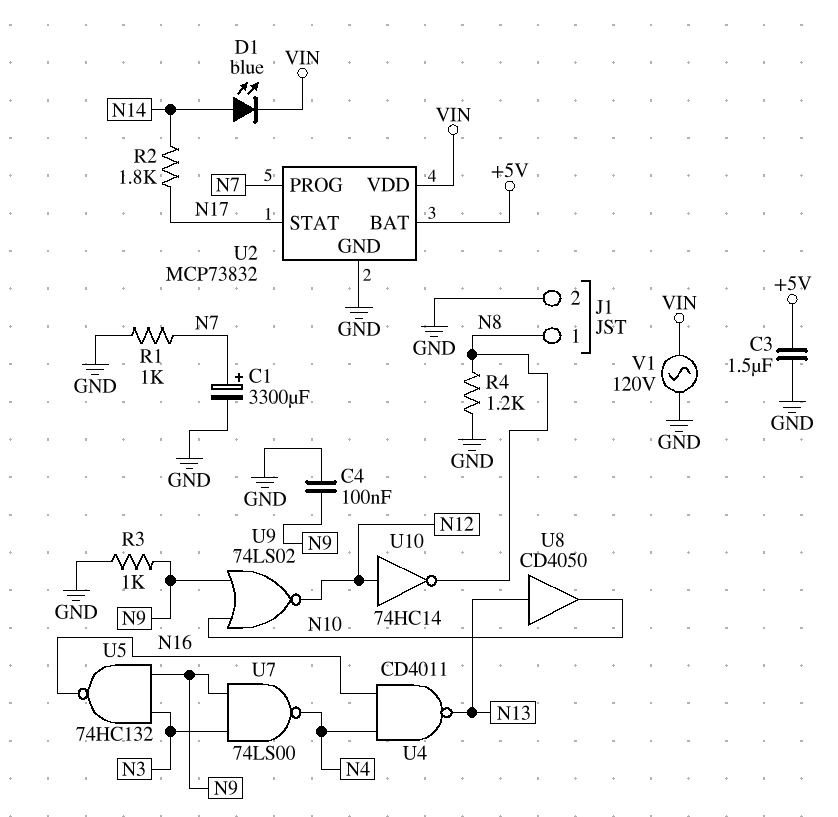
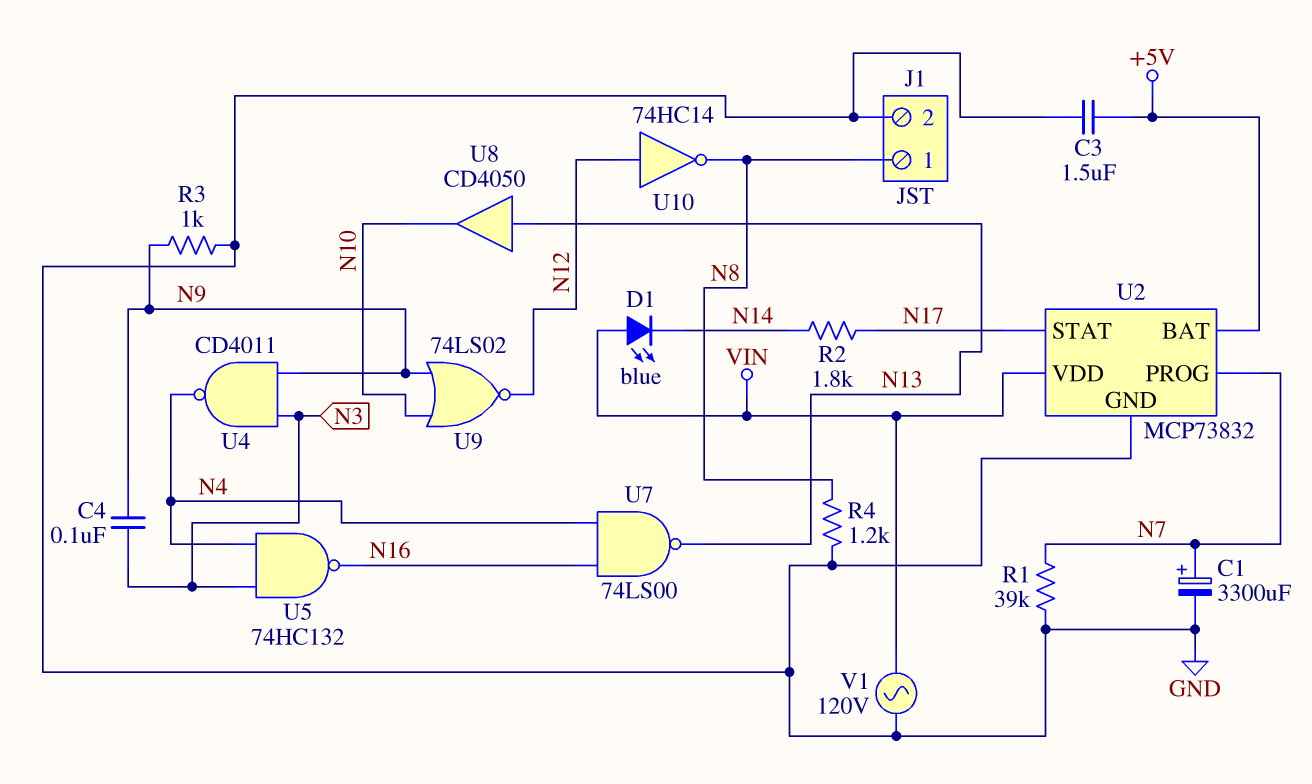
C4: 100nF (GND, N9) -> 100nF (N3, N9)
D1: LED blue (A N14, K VIN) -> LED blue (A VIN, K N14)
R1: 1k (GND, N7) -> 39k (GND, N7)
U4: NAND CD4011 (in N4, in N16, out N13) -> NAND CD4011 (in N3, in N9, out N4)
U5: NAND 74HC132 (in N3, in N9, out N16) -> NAND 74HC132 (in N3, in N4, out N16)
U7: NAND 74LS00 (in N3, in N9, out N4) -> NAND 74LS00 (in N4, in N16, out N13)

